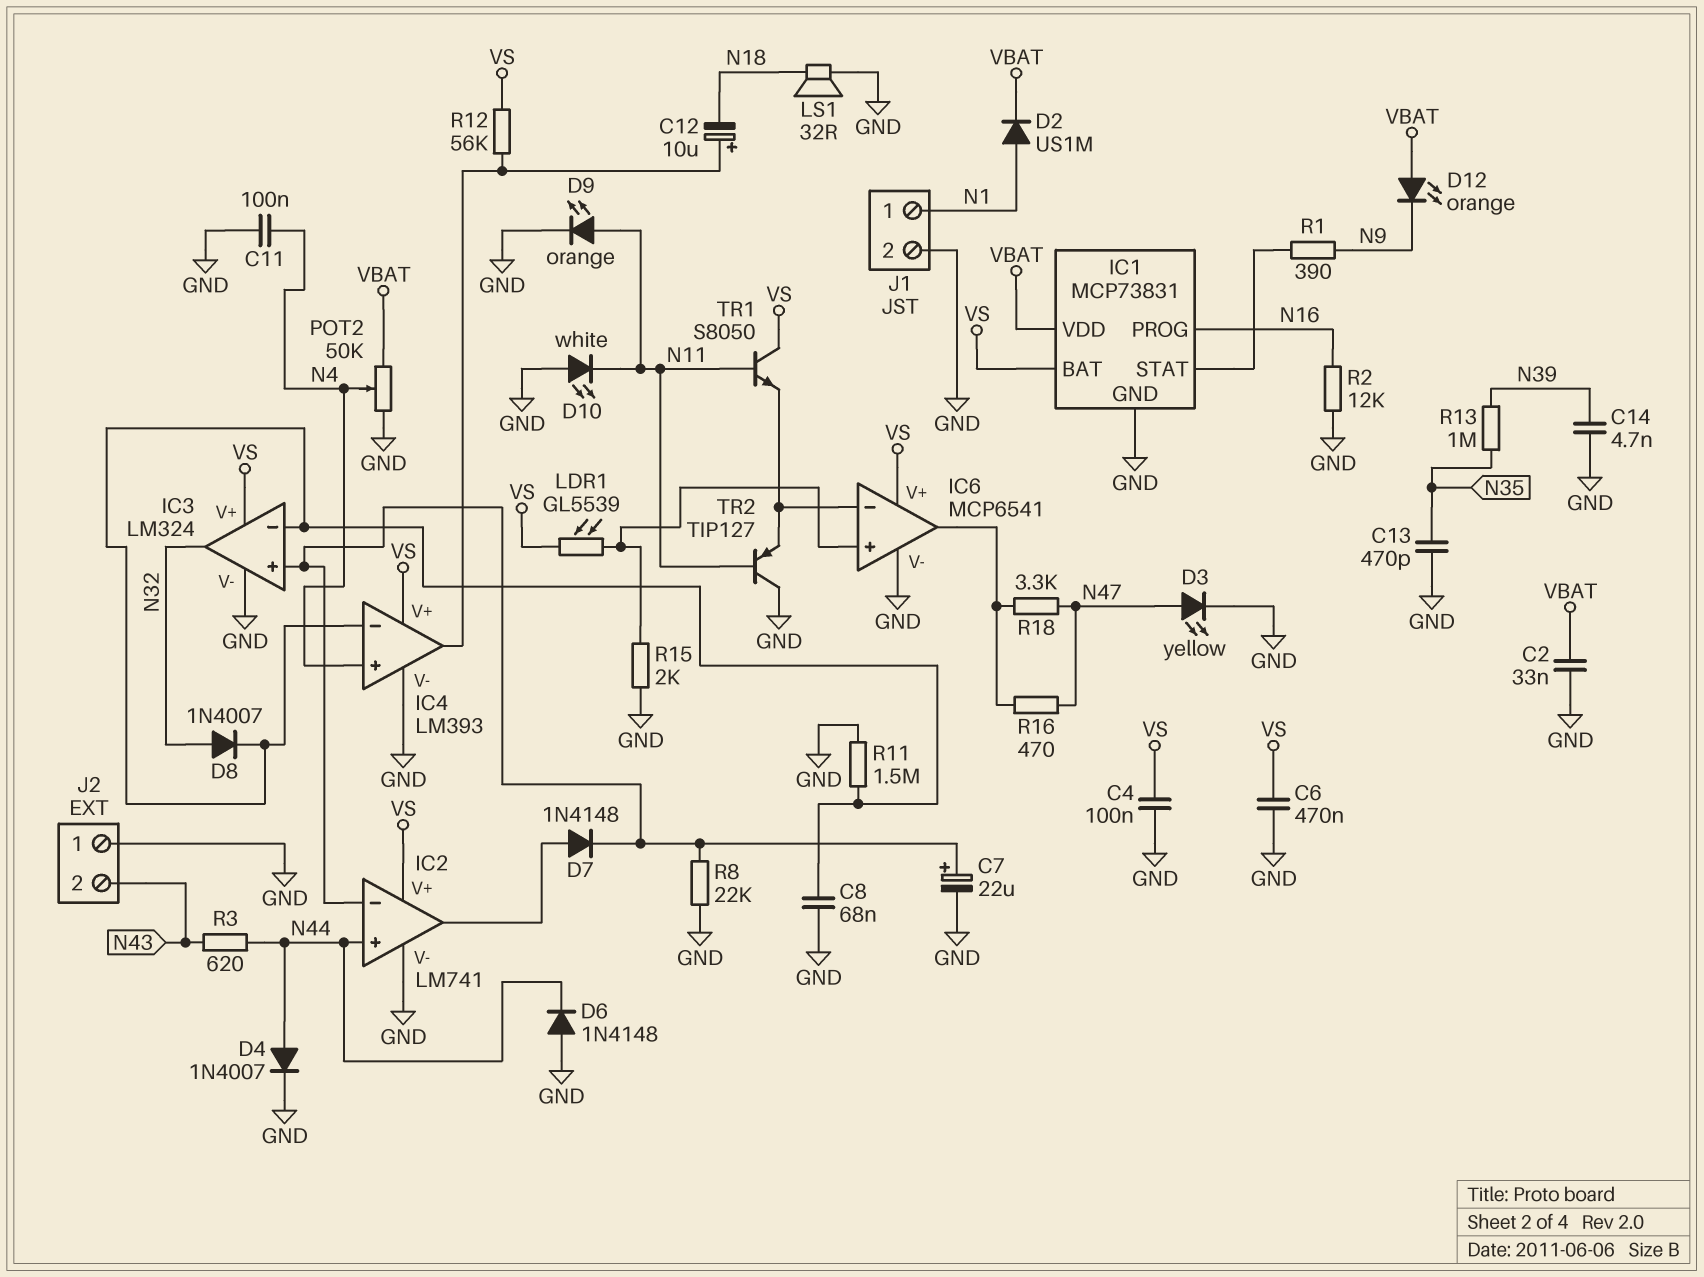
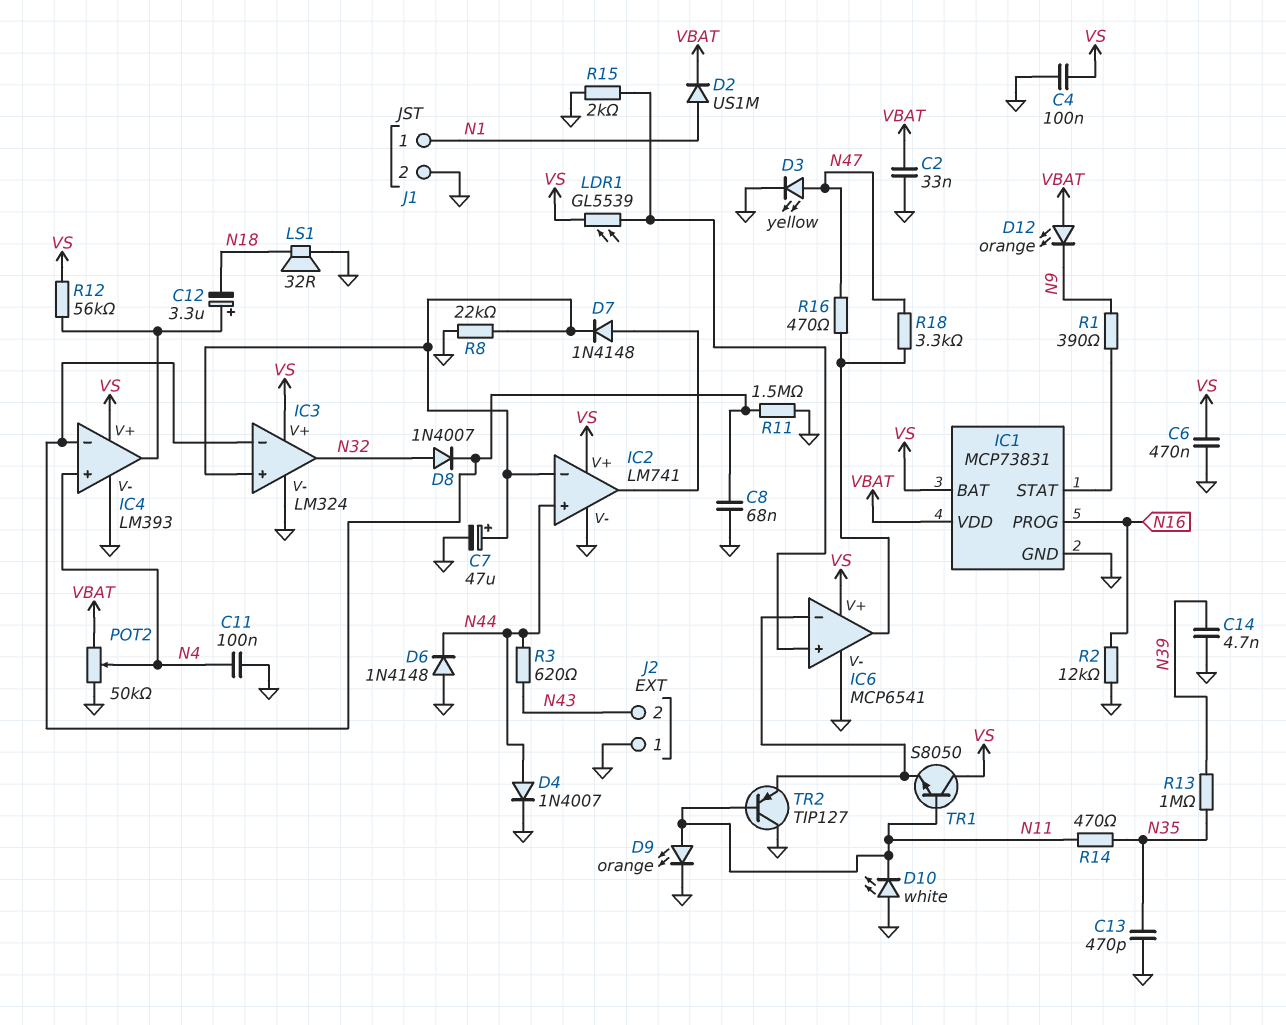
C7: 22uF (plus IC2/in-, minus GND) -> 47uF (plus IC2/in-, minus GND)
C12: 10uF (plus IC4/out, minus N18) -> 3.3uF (plus IC4/out, minus N18)
R14: none -> 470 (N11, N35)

